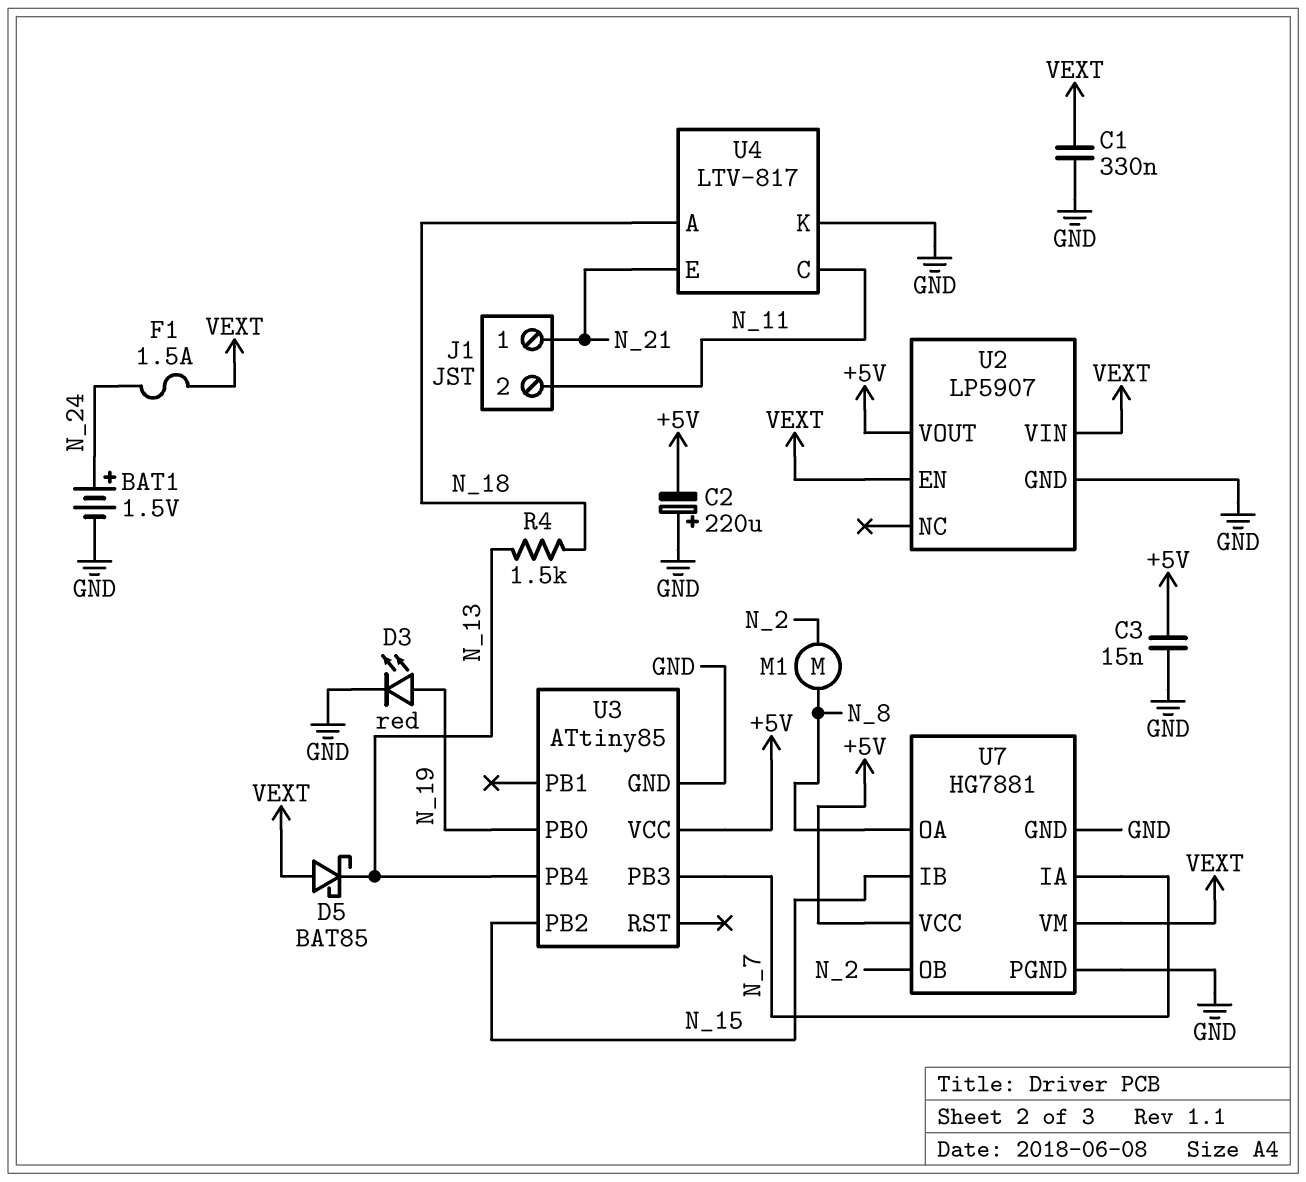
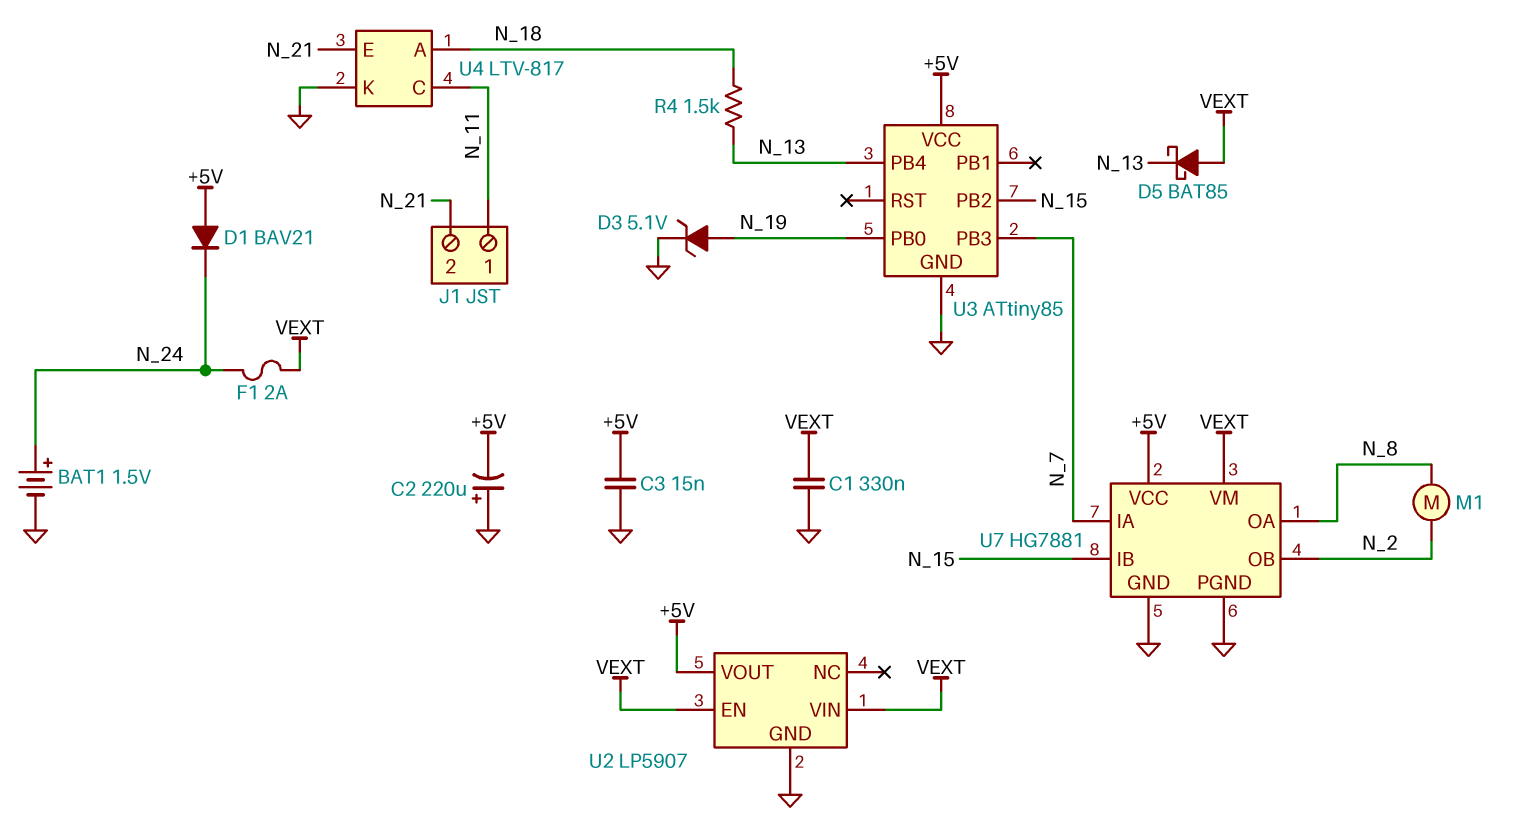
D1: none -> diode BAV21 (A +5V, K N_24)
D3: LED red (A N_19, K GND) -> zener 5.1V (A N_19, K GND)
F1: 1.5A (N_24, VEXT) -> 2A (N_24, VEXT)
J1 pin 1: N_21 -> N_11
J1 pin 2: N_11 -> N_21

